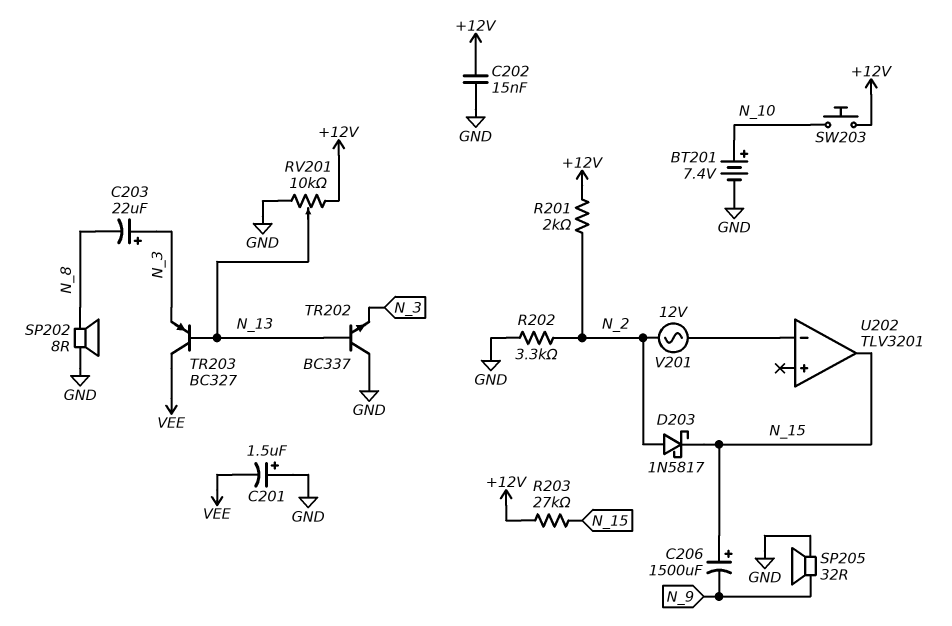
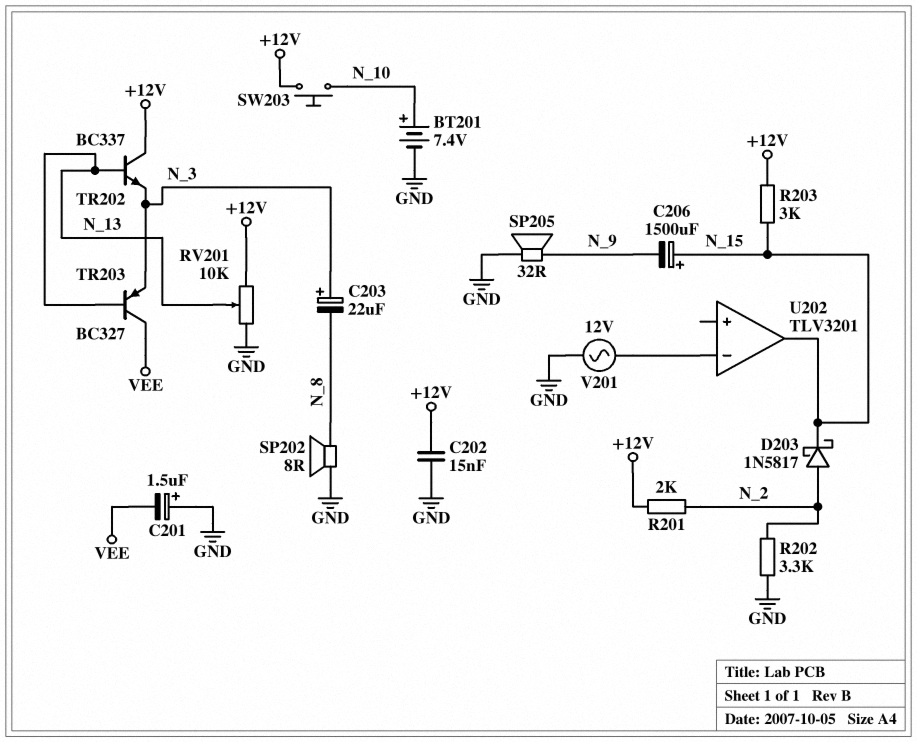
R203: 27k (+12V, N_15) -> 3k (+12V, N_15)
TR202: NPN BC337 (B N_13, C GND, E N_3) -> NPN BC337 (B N_13, C +12V, E N_3)
V201: AC 12V (N_2, U202/in-) -> AC 12V (GND, U202/in-)

